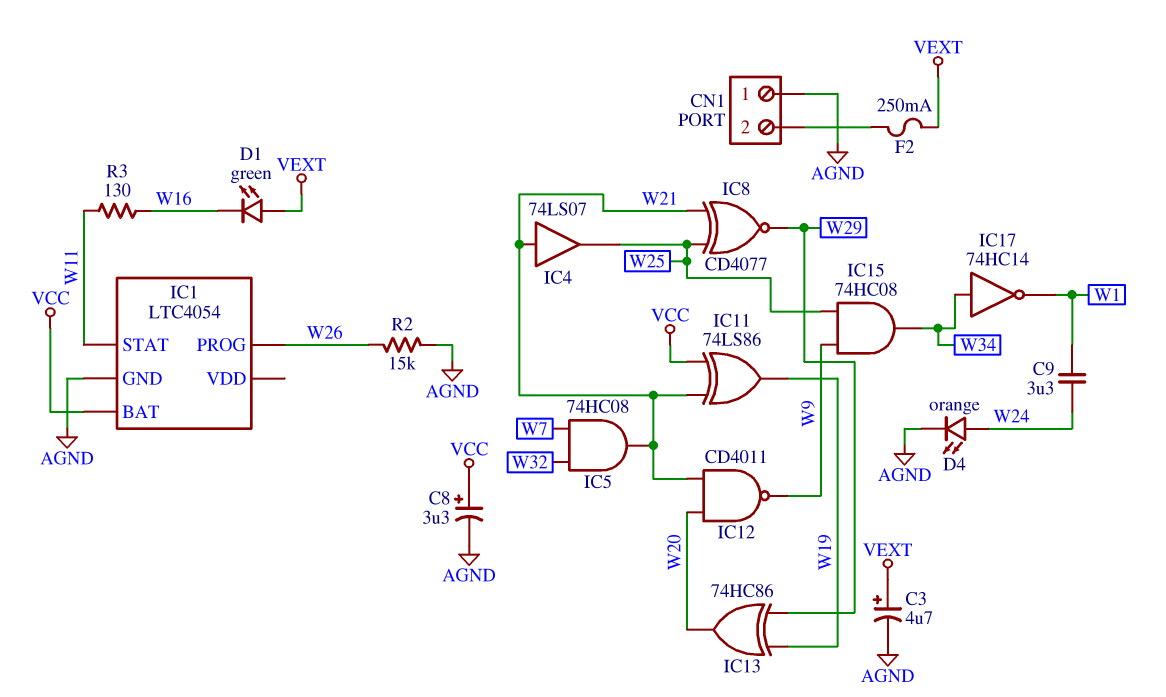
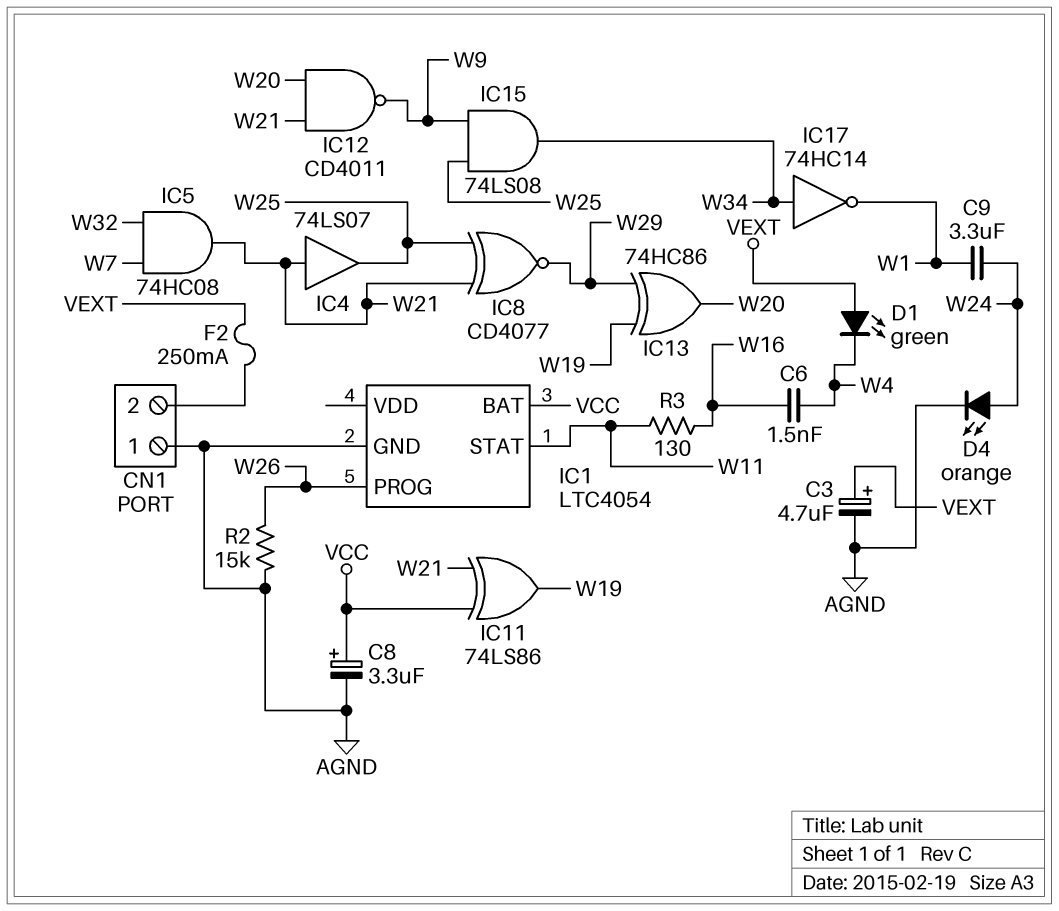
C6: none -> 1.5nF (W4, W16)
D1: LED green (A VEXT, K W16) -> LED green (A VEXT, K W4)
IC15: AND 74HC08 (in W9, in W25, out W34) -> AND 74LS08 (in W9, in W25, out W34)

